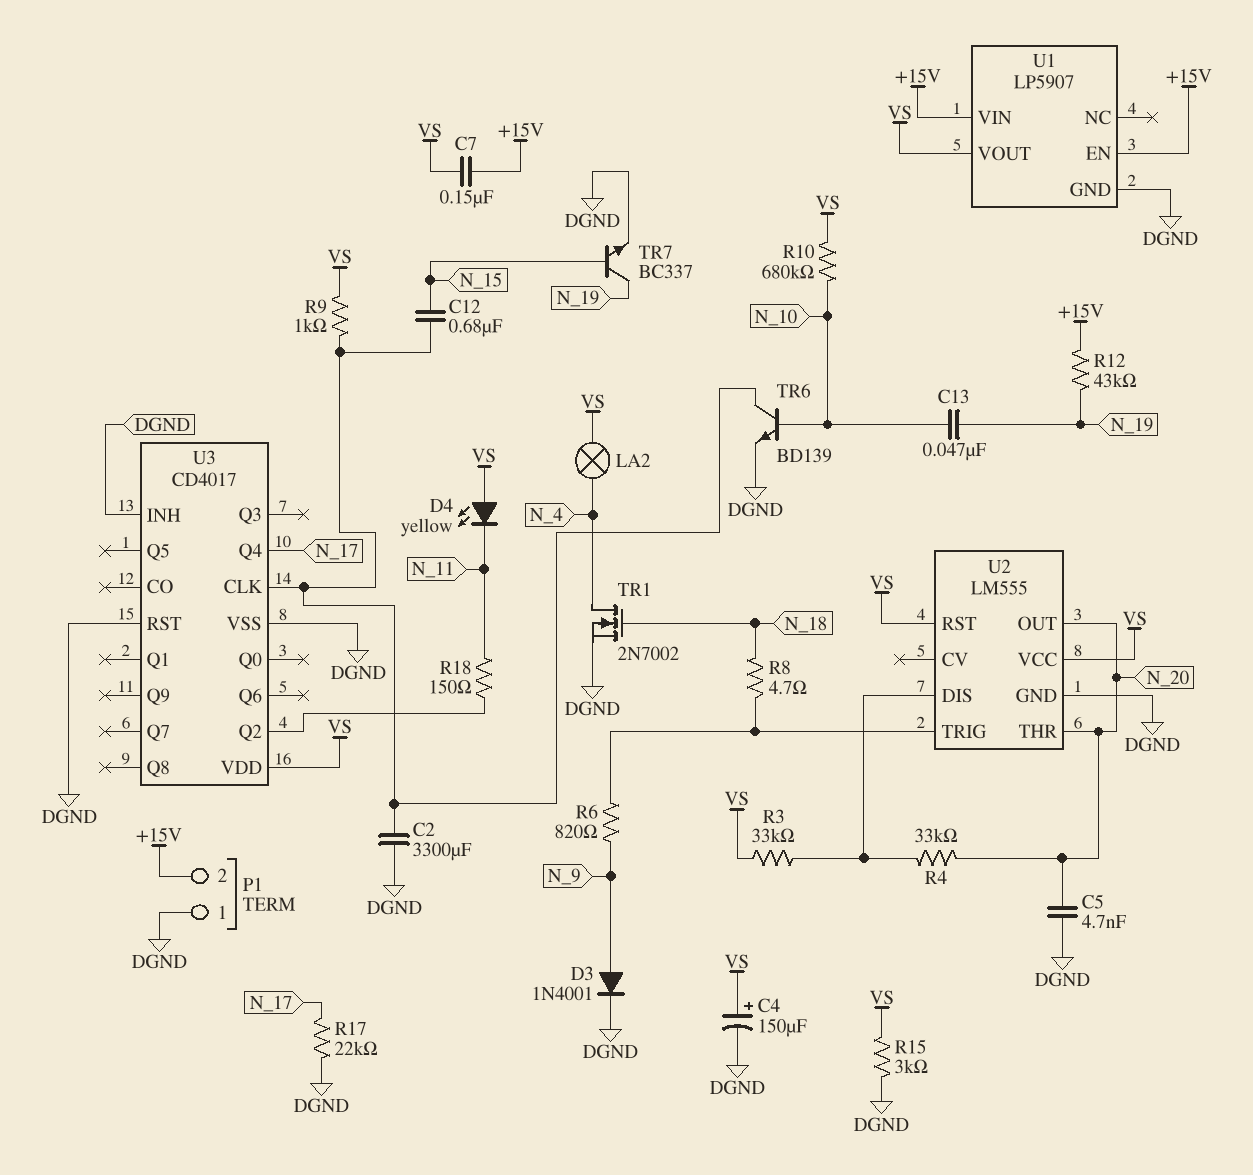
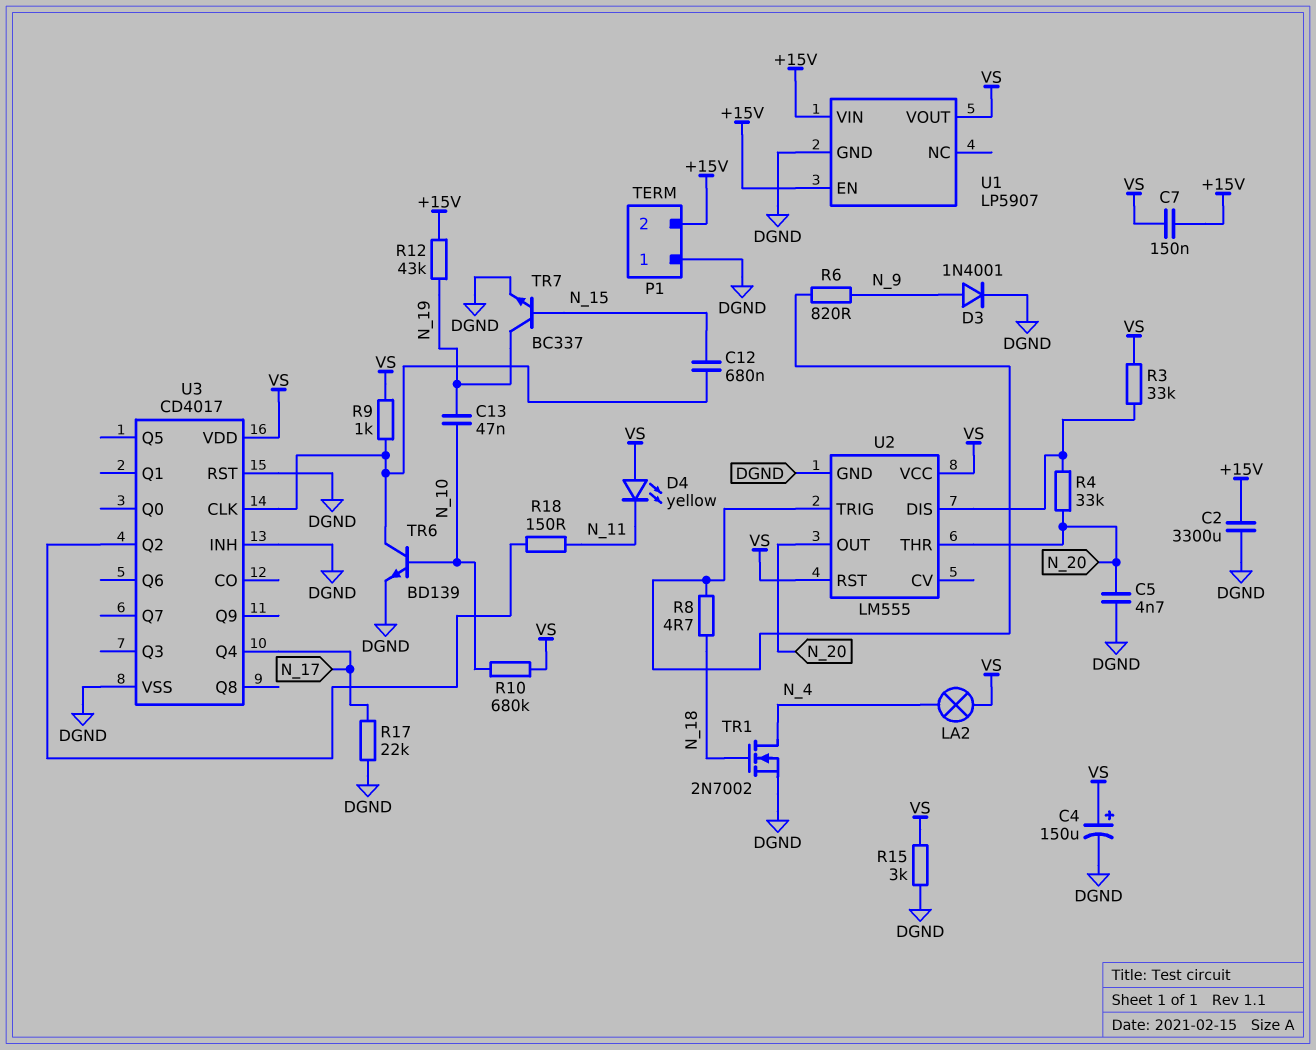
C2: 3300uF (DGND, U3/CLK) -> 3300uF (+15V, DGND)

